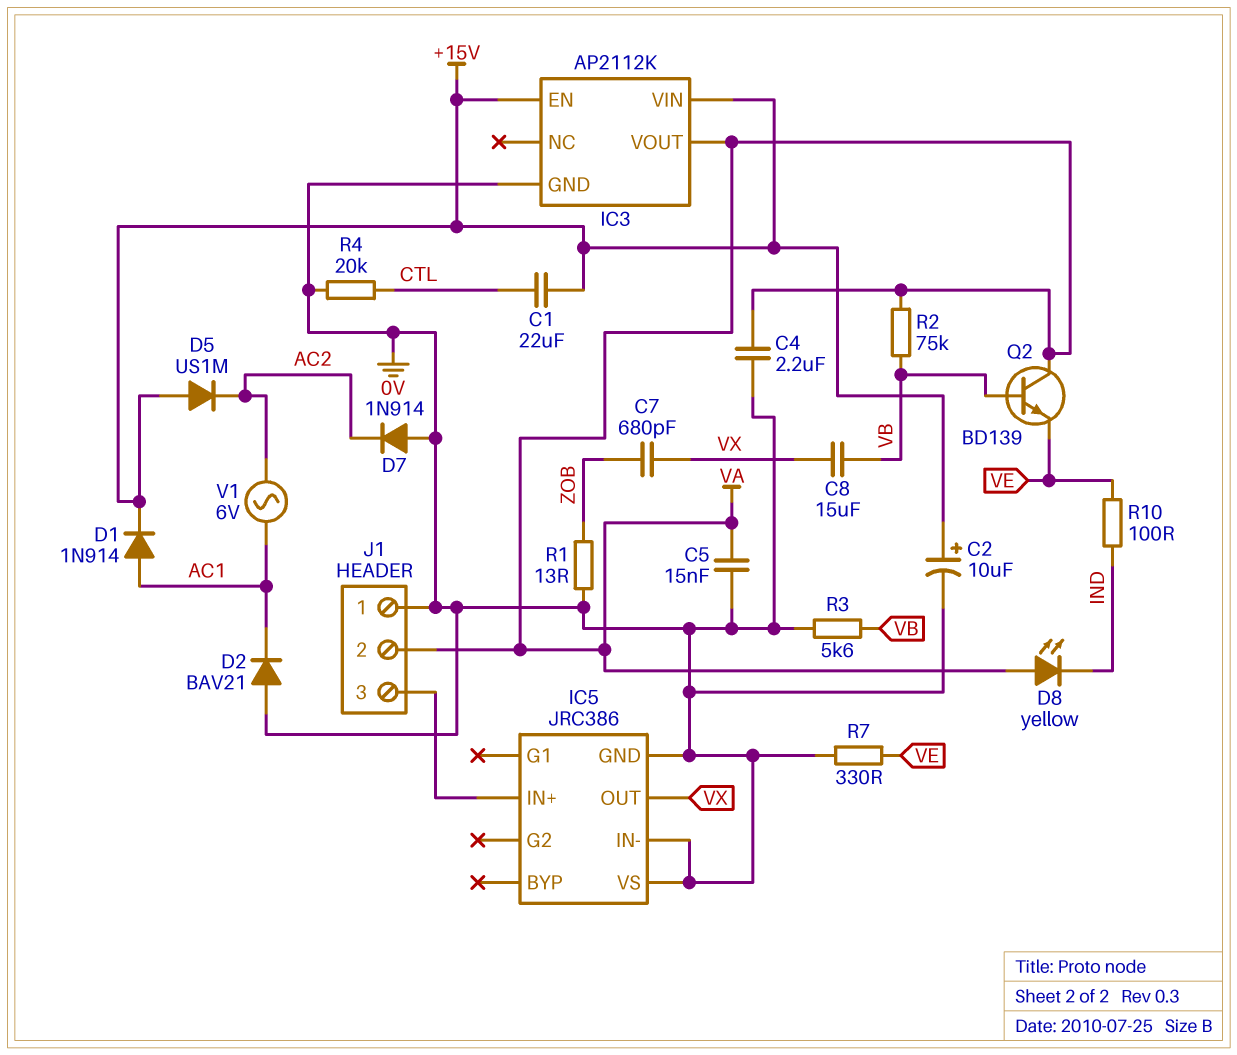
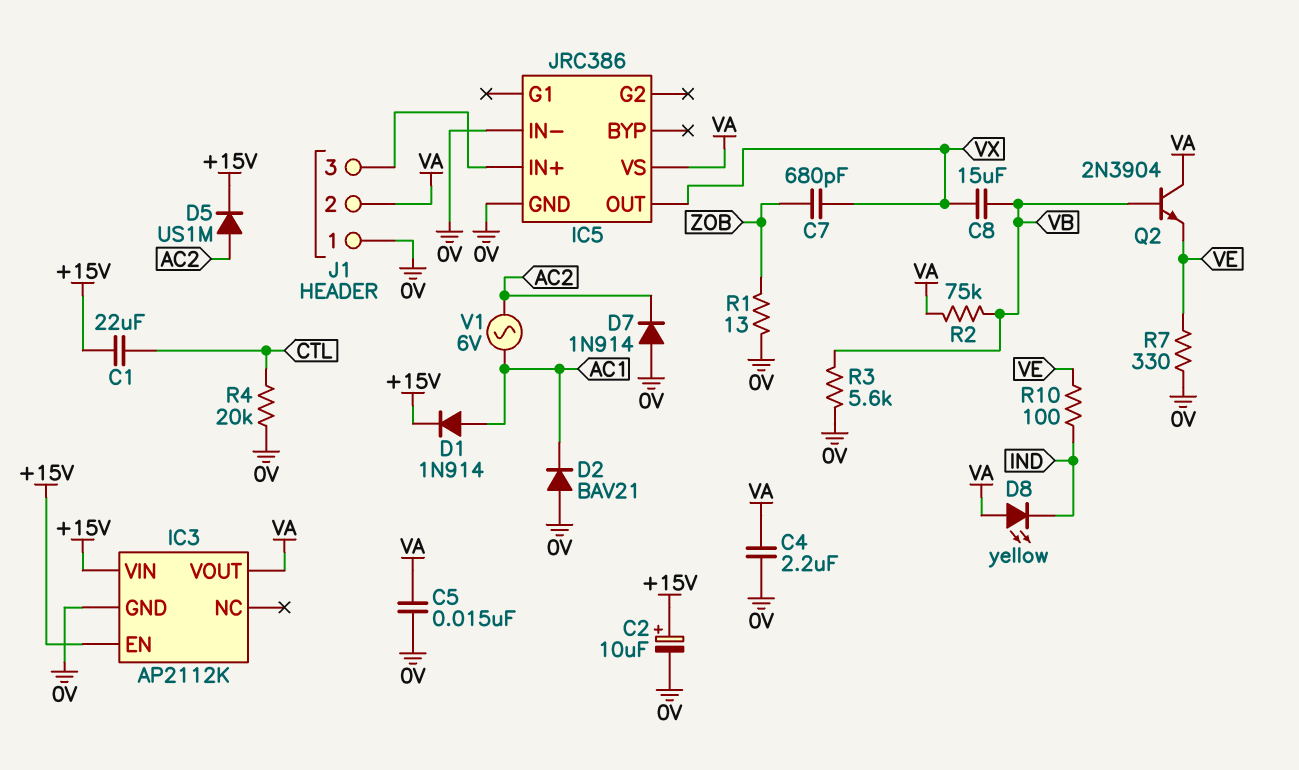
D5: diode US1M (A +15V, K AC2) -> diode US1M (A AC2, K +15V)
IC5 pin VS: 0V -> VA
Q2: NPN BD139 (B VB, C VA, E VE) -> NPN 2N3904 (B VB, C VA, E VE)

